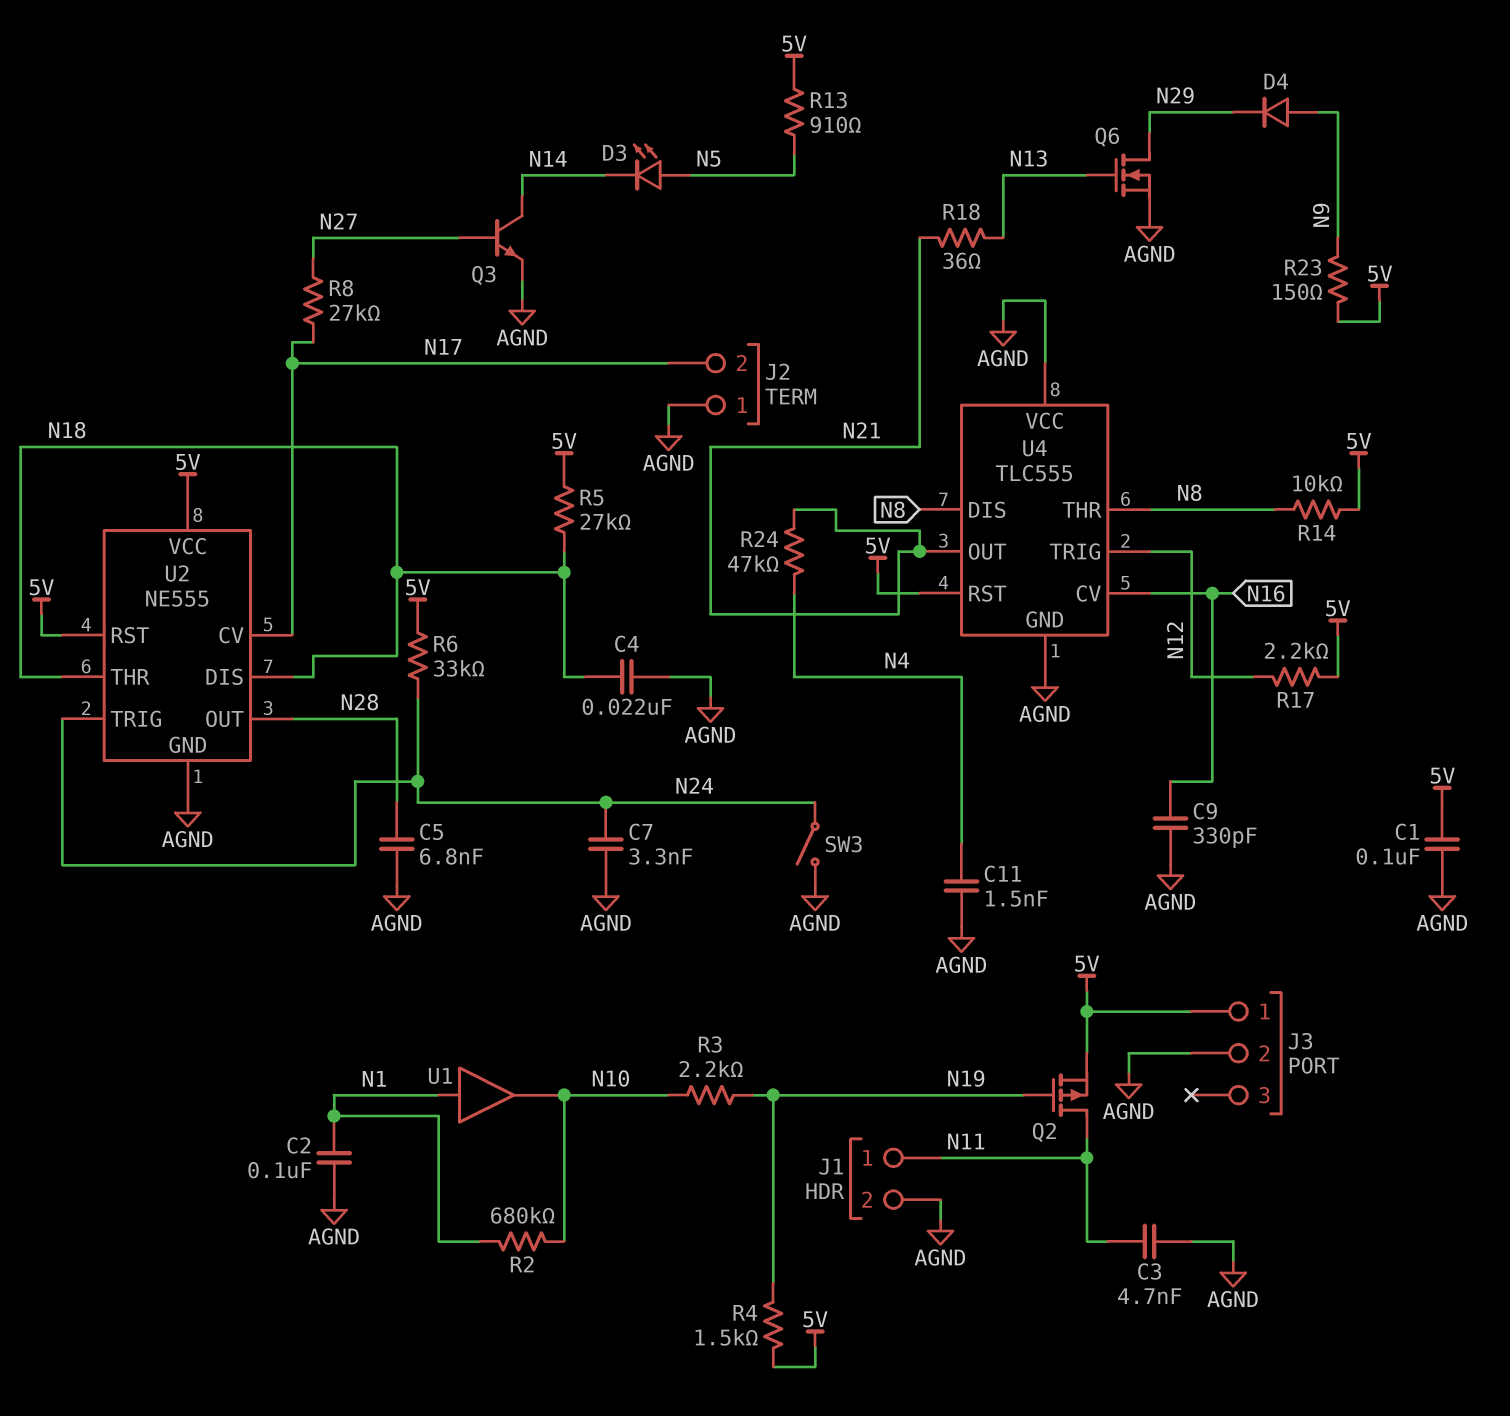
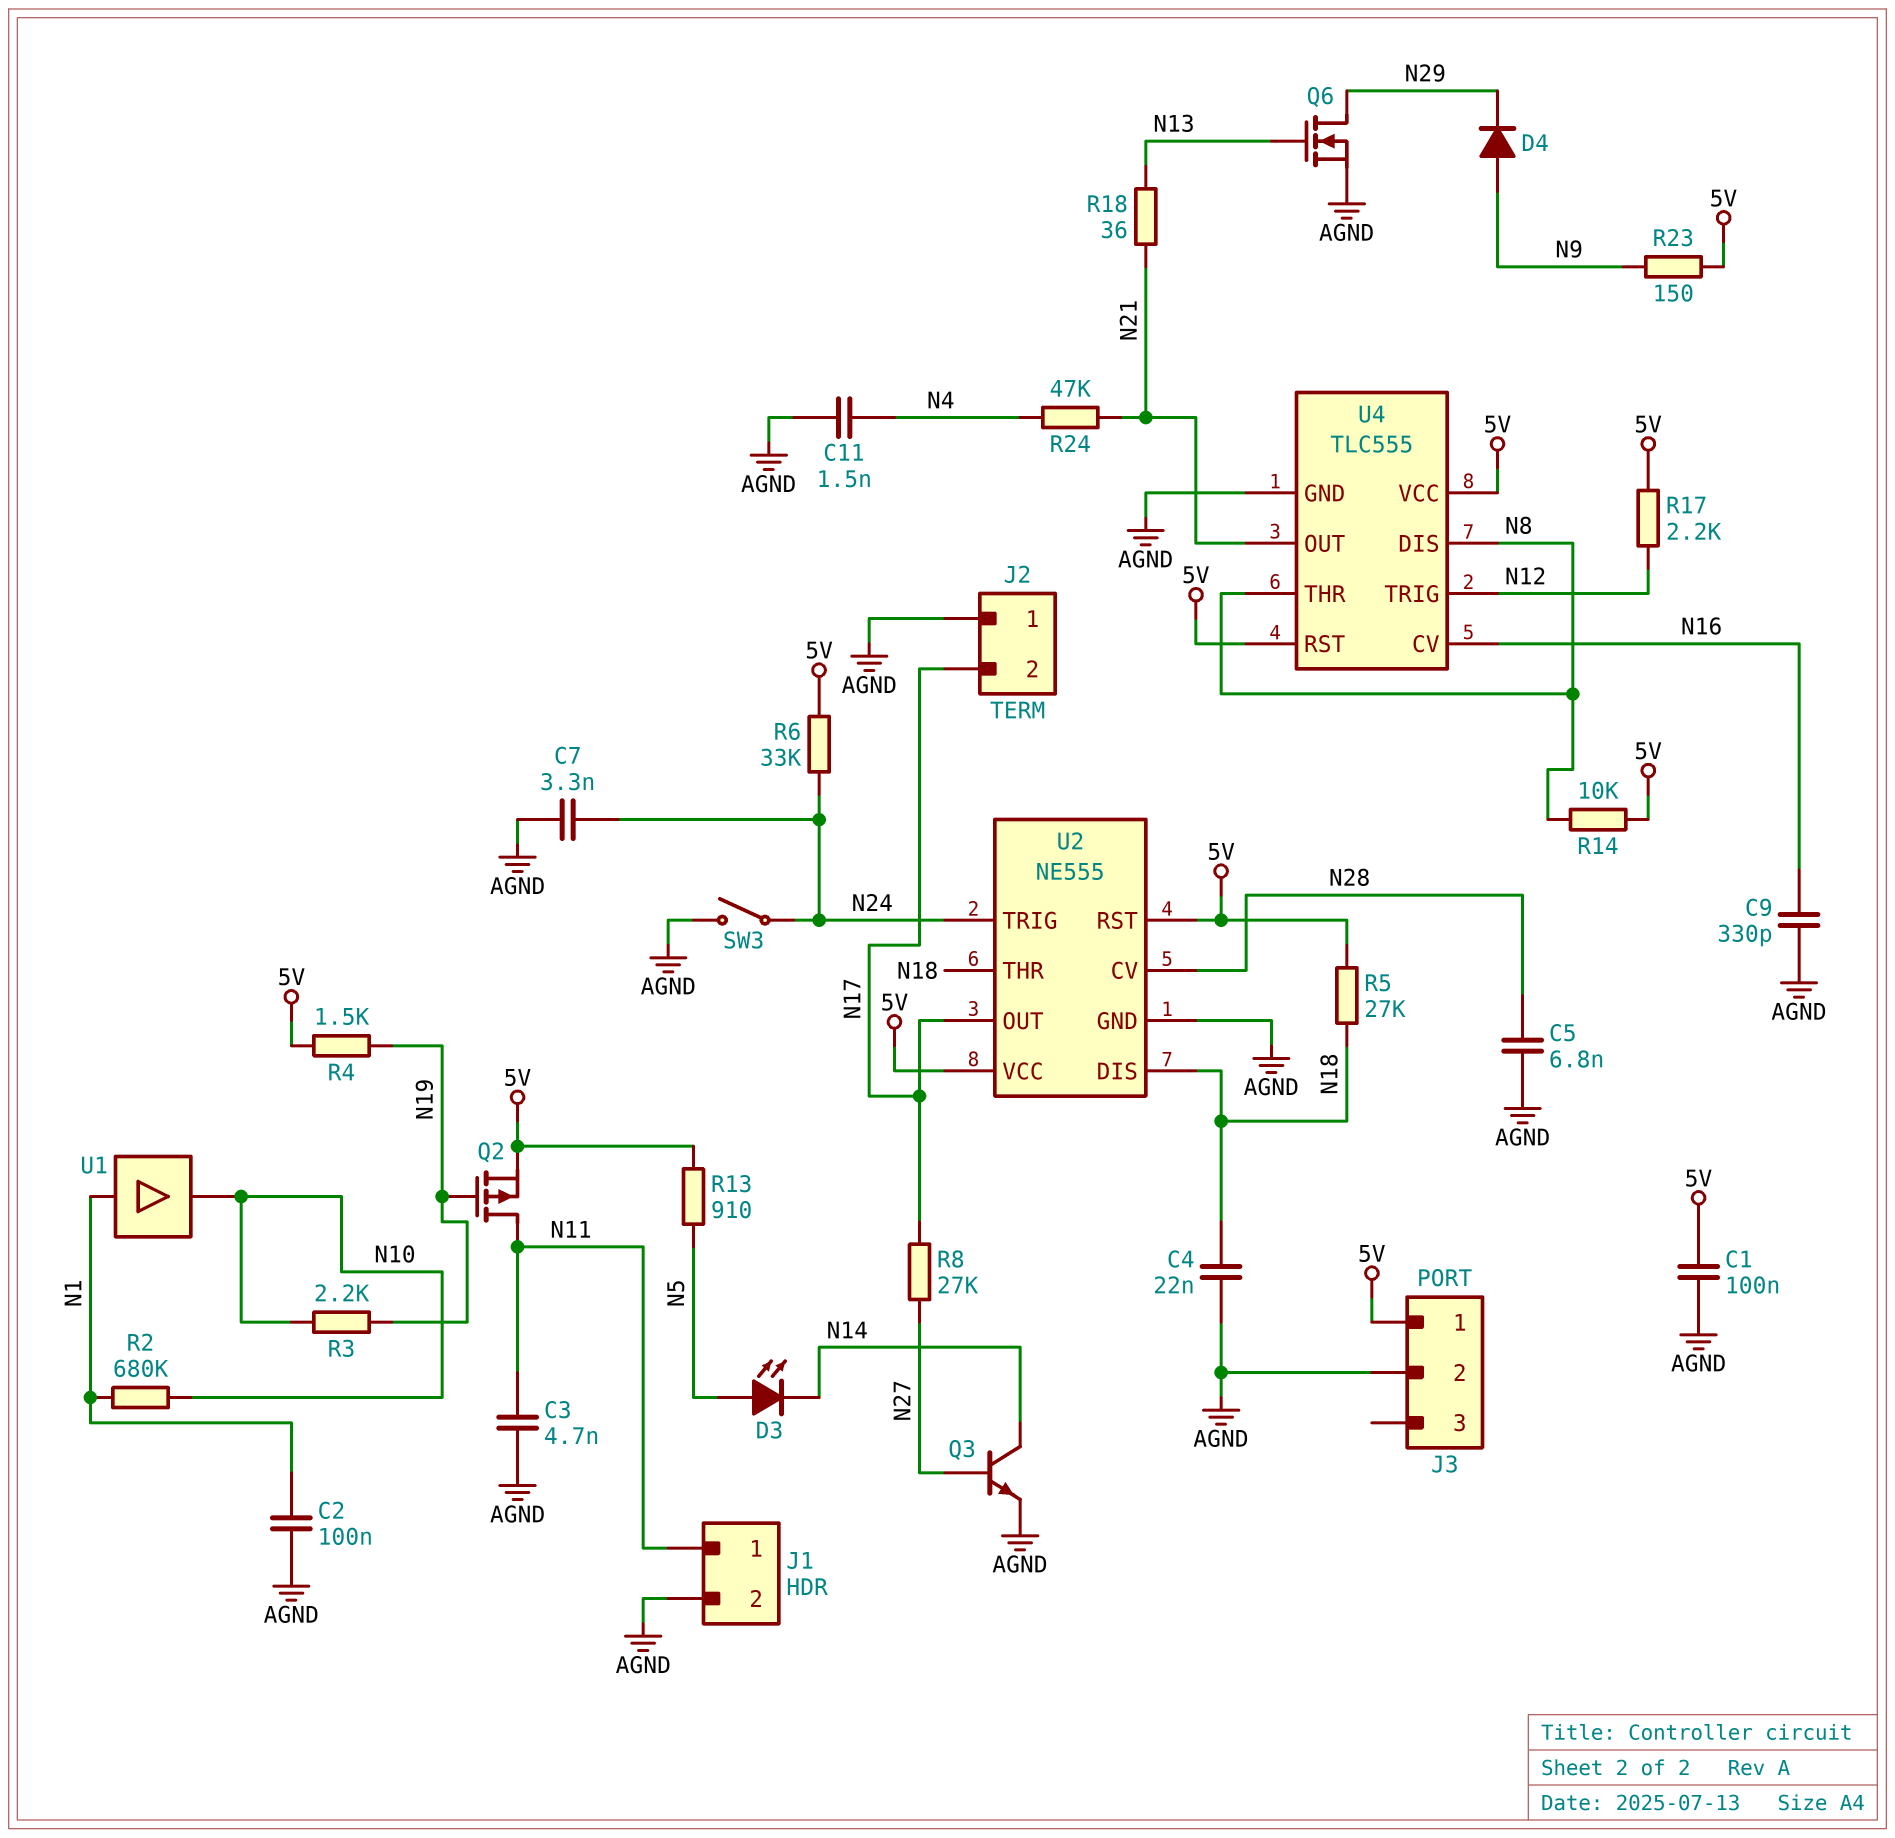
U2 pin CV: N17 -> N28
U2 pin OUT: N28 -> N17
U4 pin VCC: AGND -> 5V

